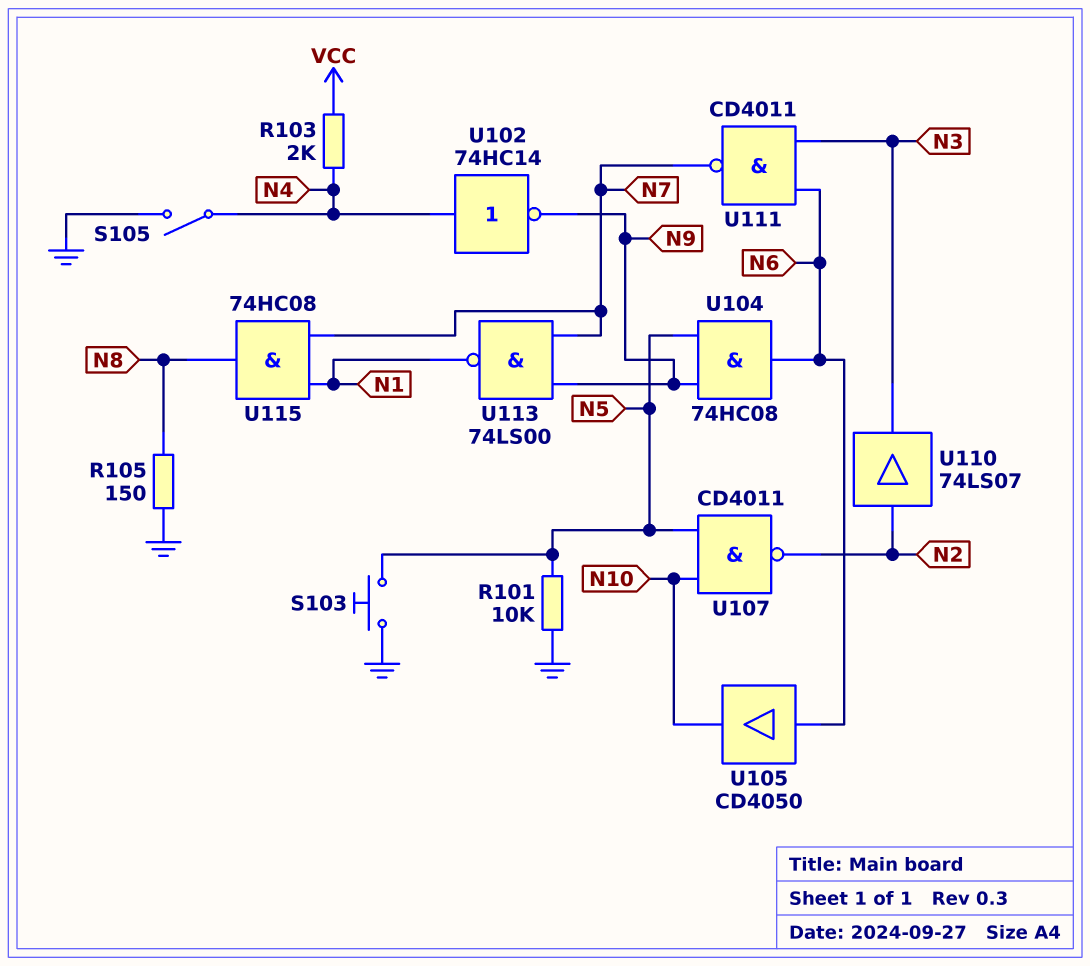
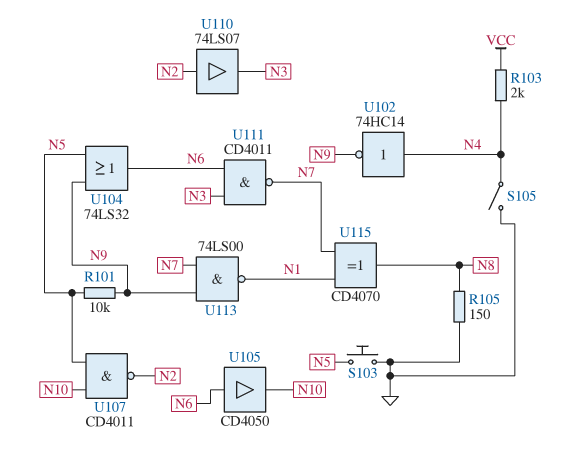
R101: 10k (GND, N5) -> 10k (N5, N9)
U104: AND 74HC08 (in N5, in N9, out N6) -> OR 74LS32 (in N5, in N9, out N6)
U115: AND 74HC08 (in N1, in N7, out N8) -> XOR CD4070 (in N1, in N7, out N8)

